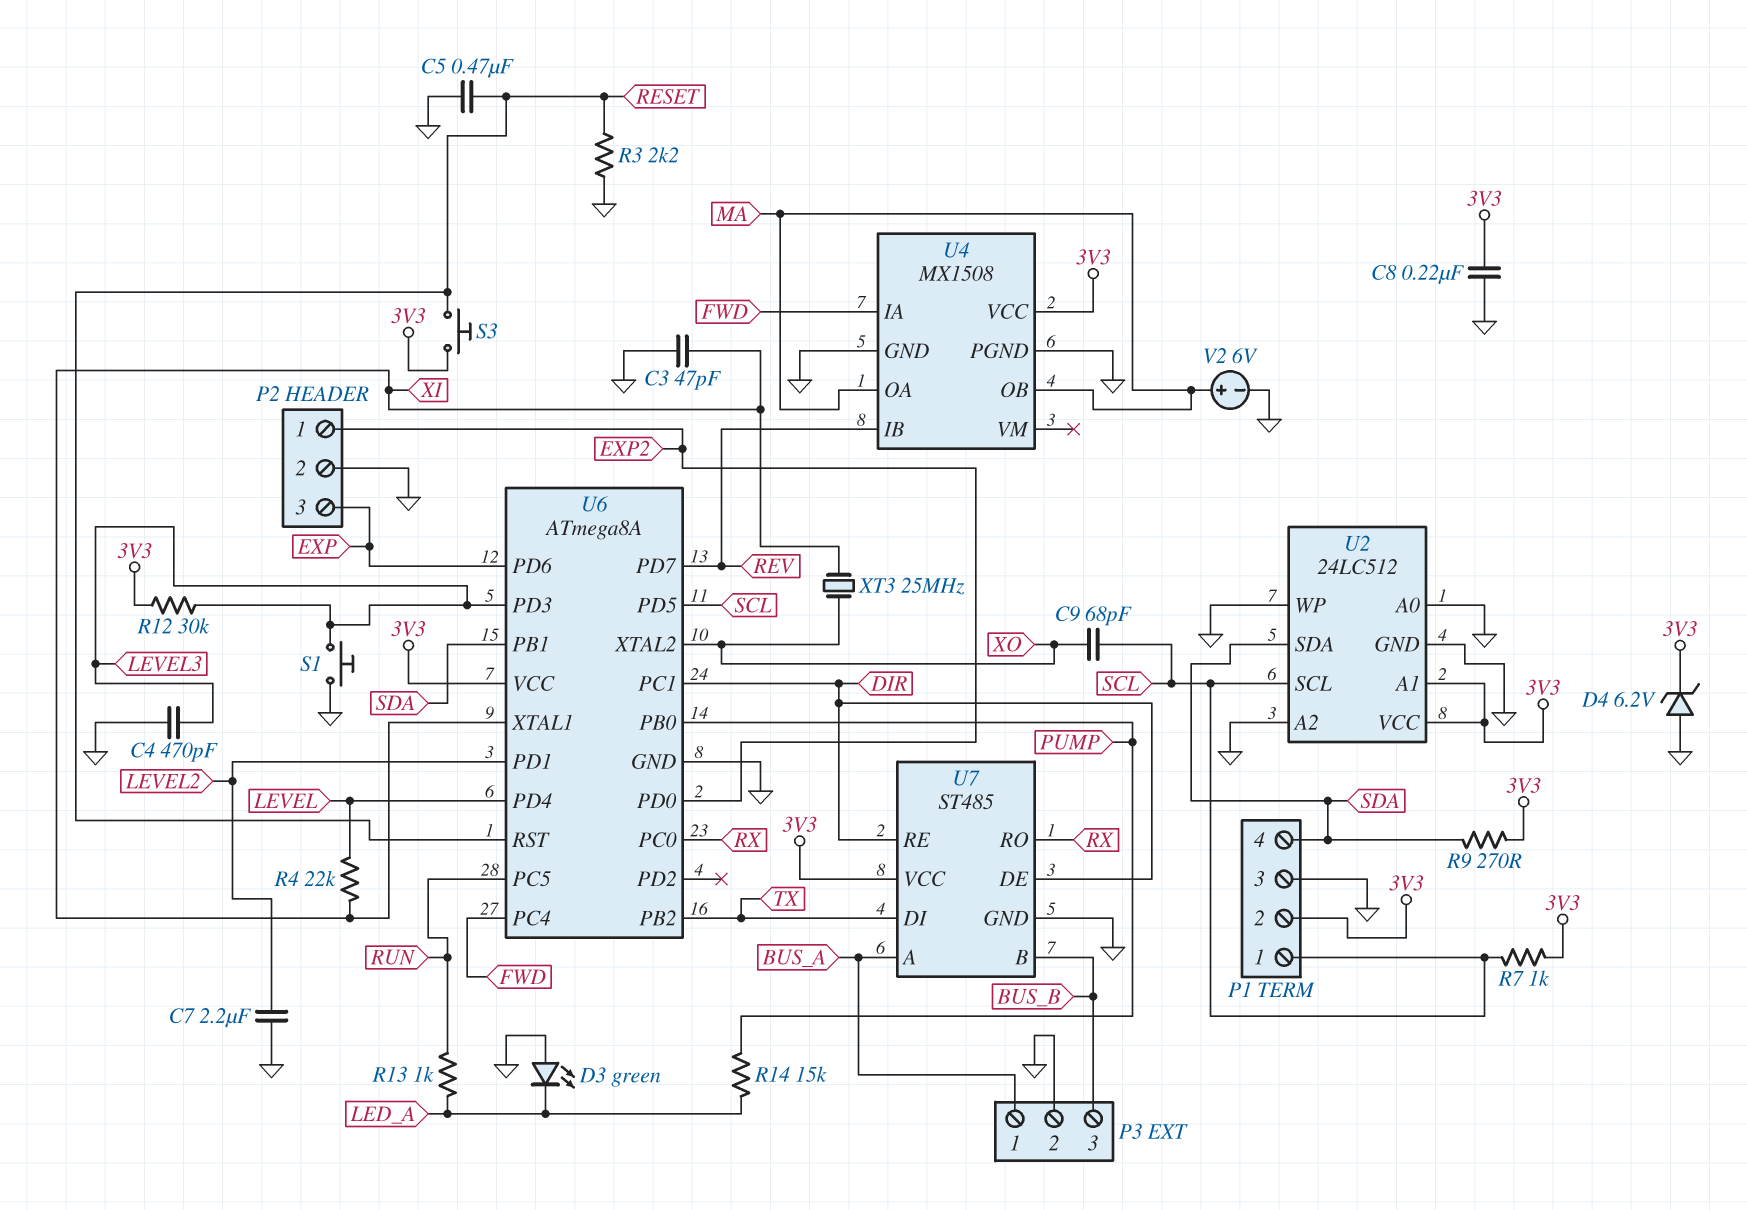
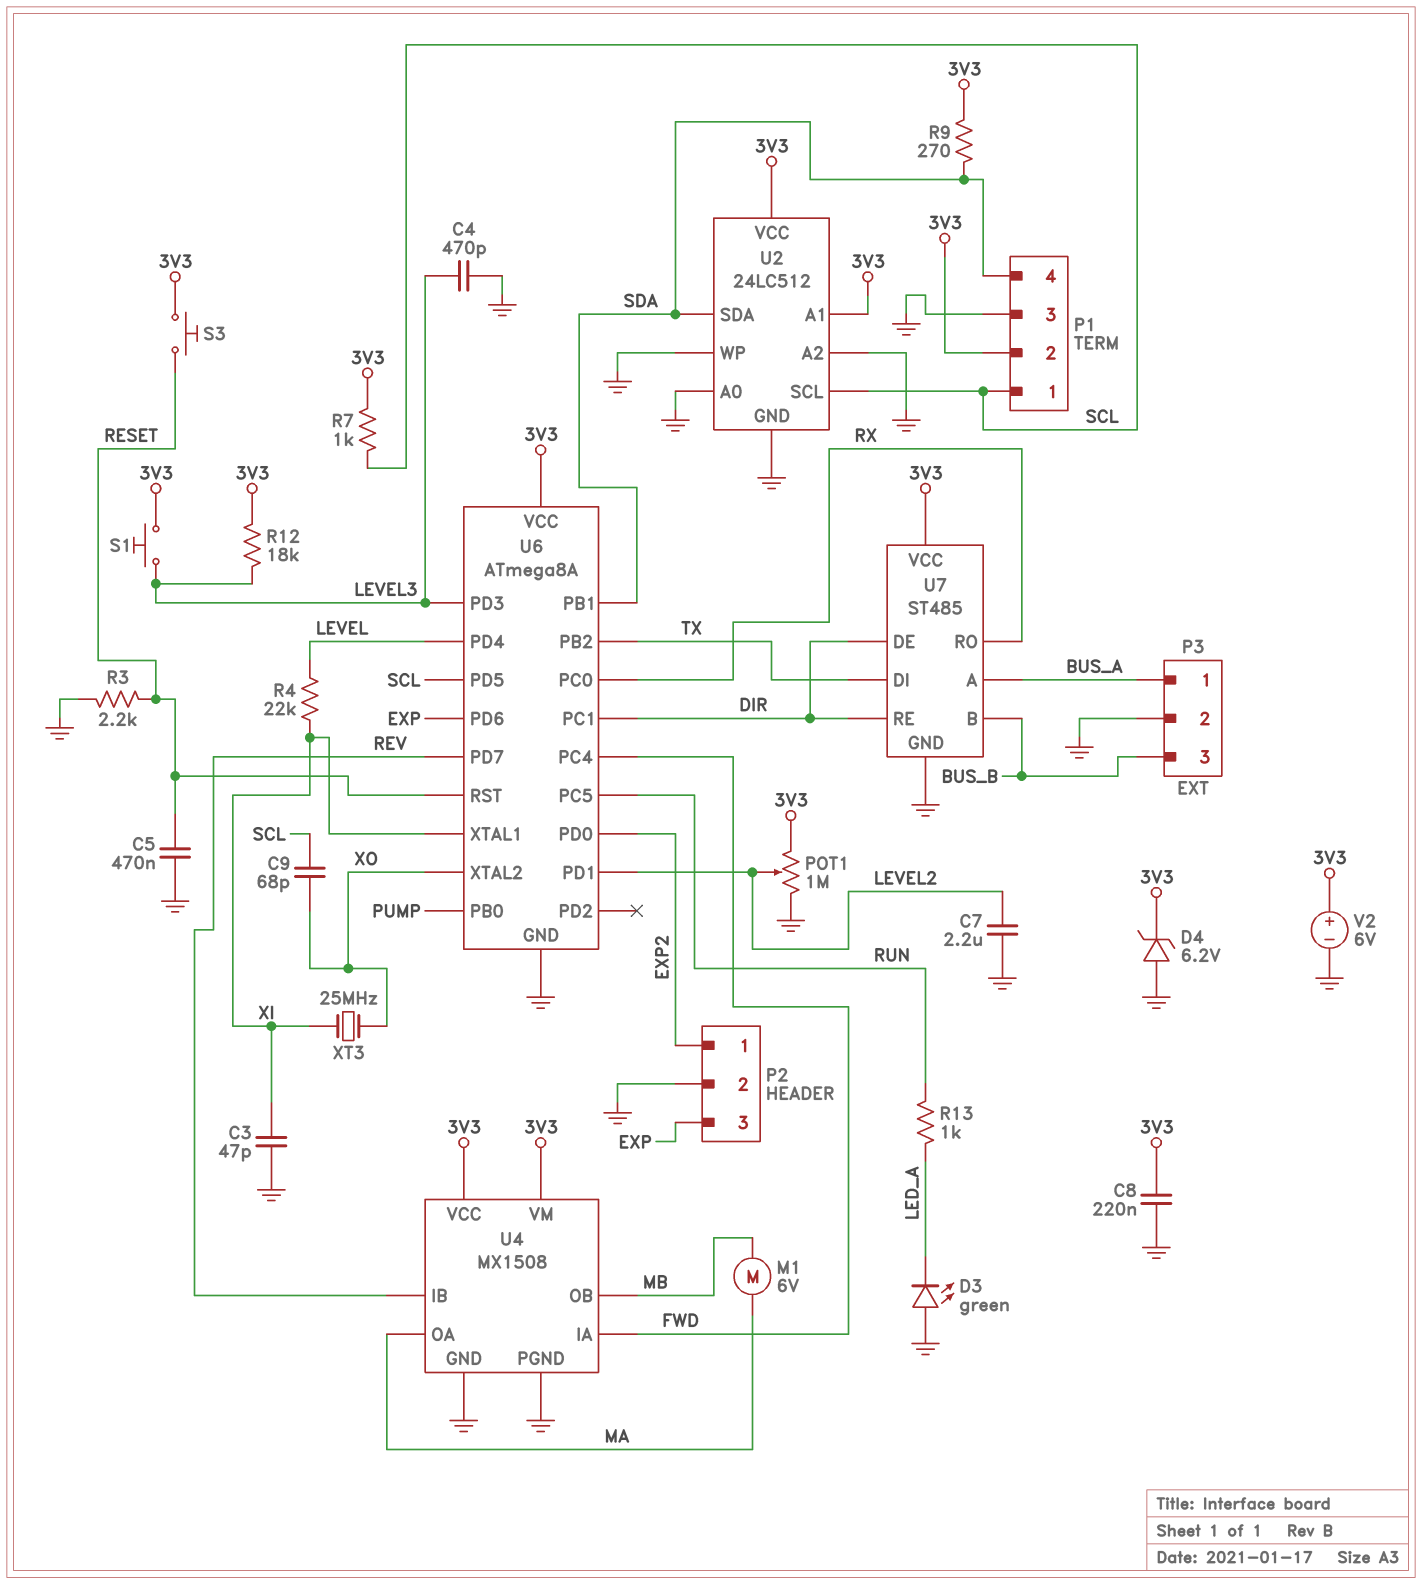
M1: none -> motor 6V (MA, MB)
POT1: none -> 1M (3V3, GND, wiper LEVEL2)
R12: 30k (3V3, LEVEL3) -> 18k (3V3, LEVEL3)
R14: 15k (LED_A, PUMP) -> none
S1: button (GND, LEVEL3) -> button (3V3, LEVEL3)
U4 pin OB: MA -> MB
U4 pin VM: none -> 3V3
V2: 6V (plus MA, minus GND) -> 6V (plus 3V3, minus GND)

